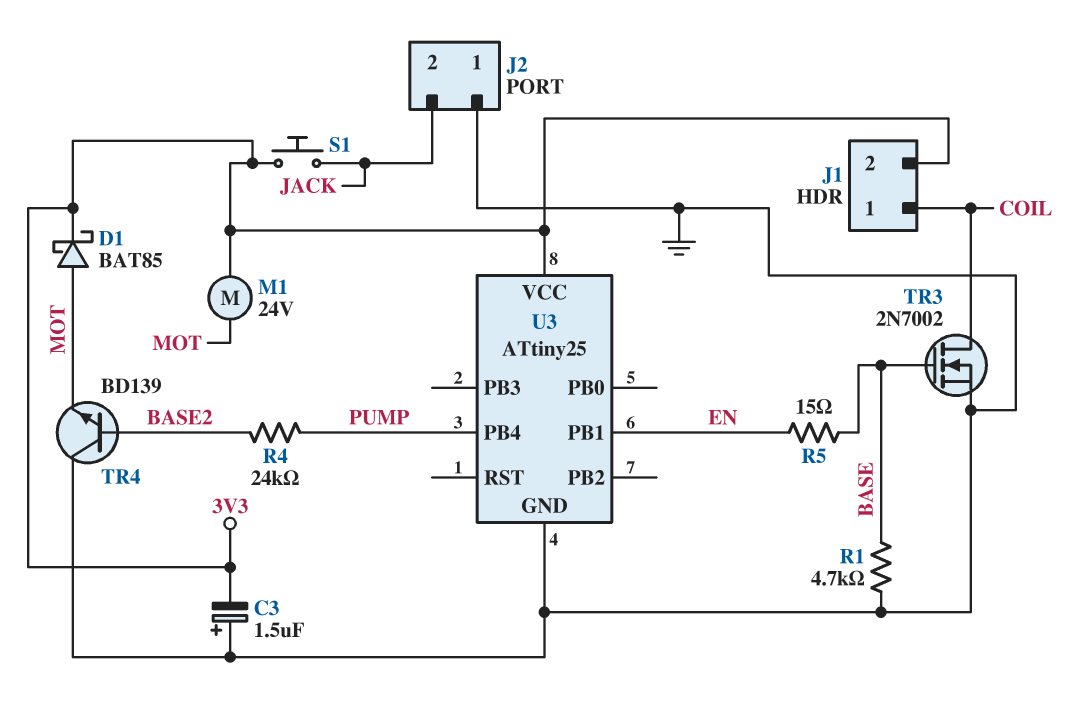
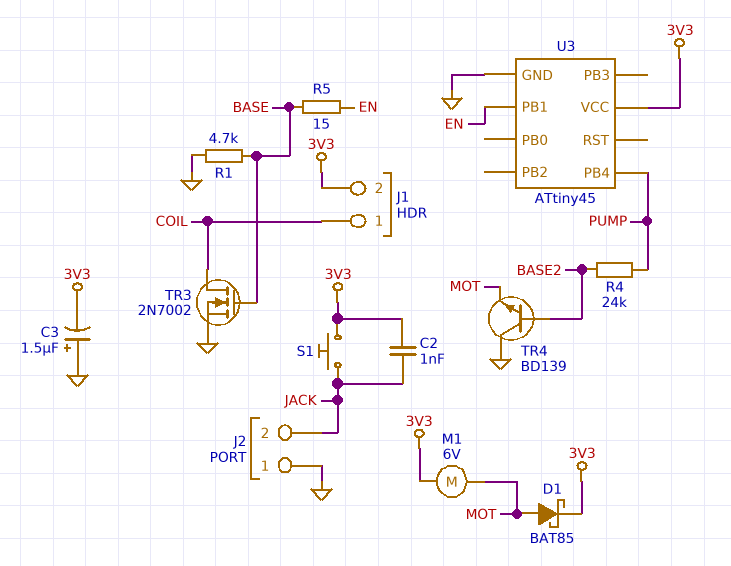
C2: none -> 1nF (3V3, JACK)
M1: motor 24V (3V3, MOT) -> motor 6V (3V3, MOT)
U3: ATtiny25 -> ATtiny45

